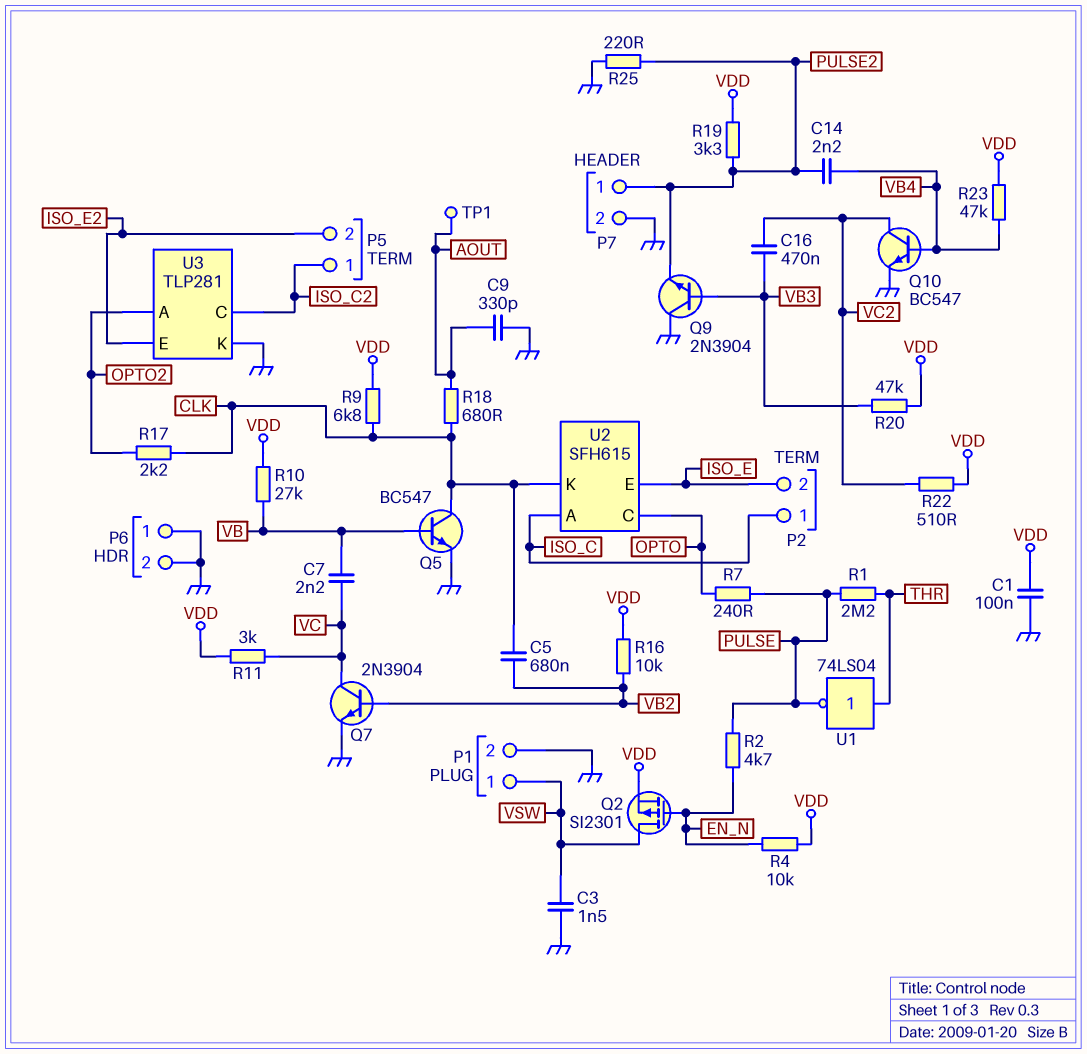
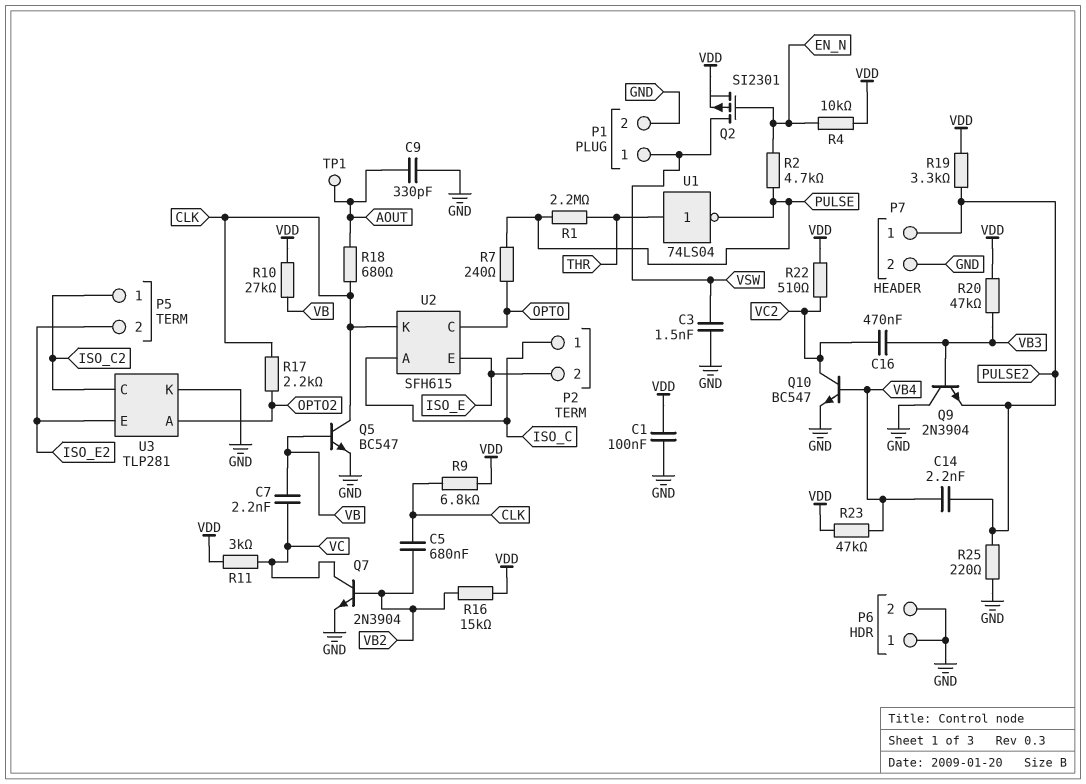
R16: 10k (VB2, VDD) -> 15k (VB2, VDD)

